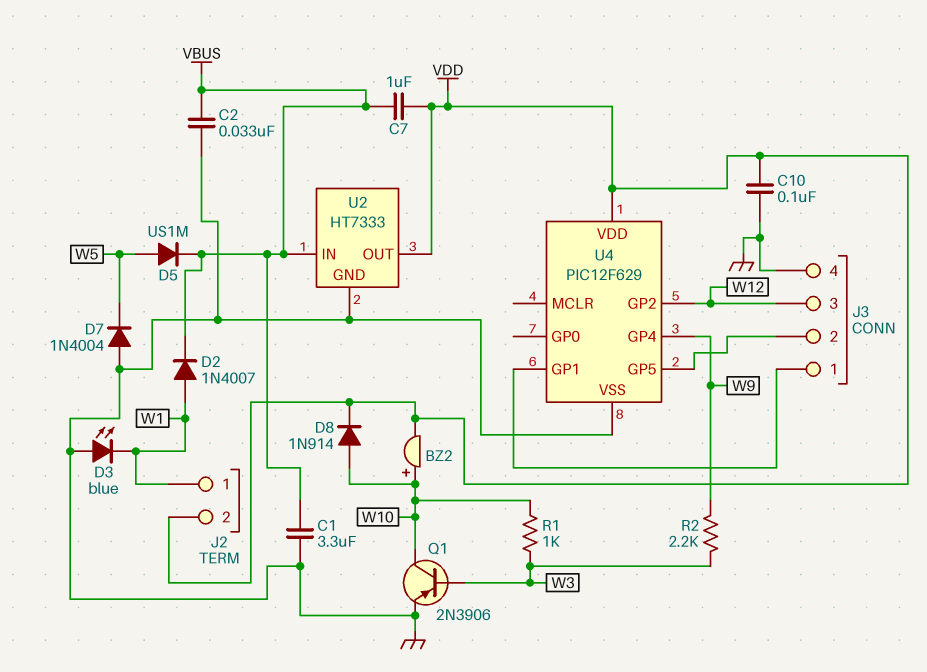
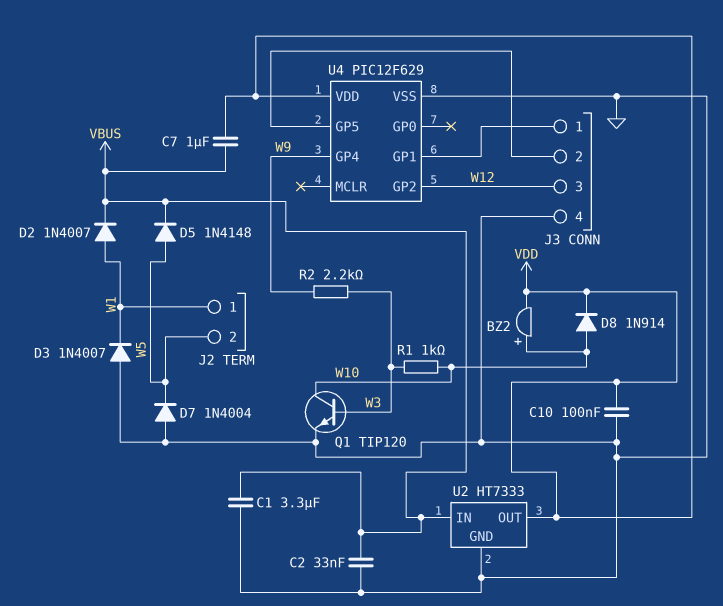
D3: LED blue (A GND, K W1) -> diode 1N4007 (A GND, K W1)
D5: diode US1M (A W5, K VBUS) -> diode 1N4148 (A W5, K VBUS)
J2 pin 2: VDD -> W5
Q1: PNP 2N3906 (B W3, C W10, E GND) -> NPN TIP120 (B W3, C W10, E GND)

